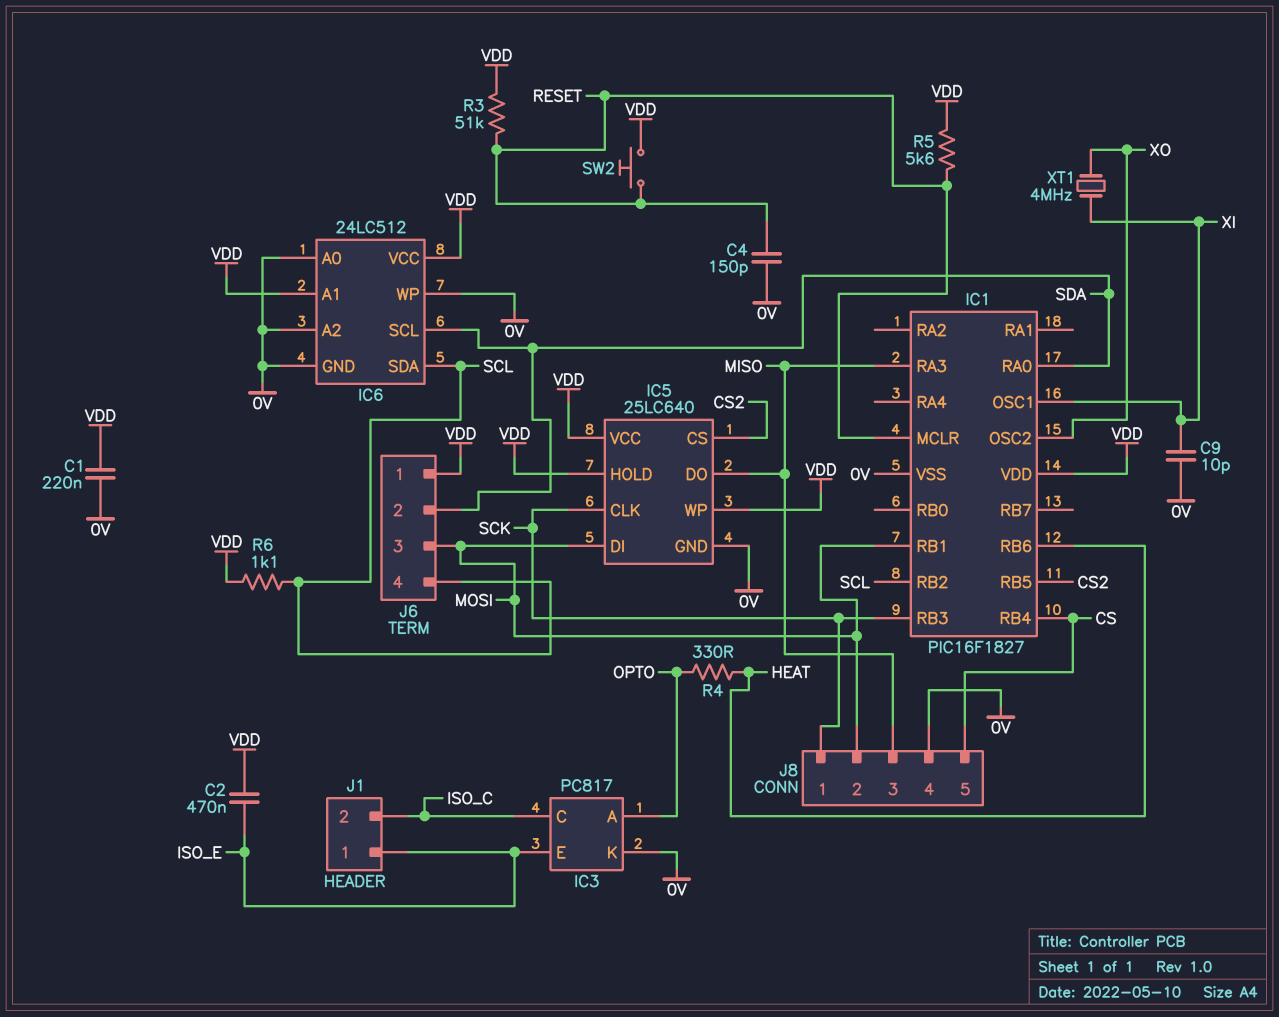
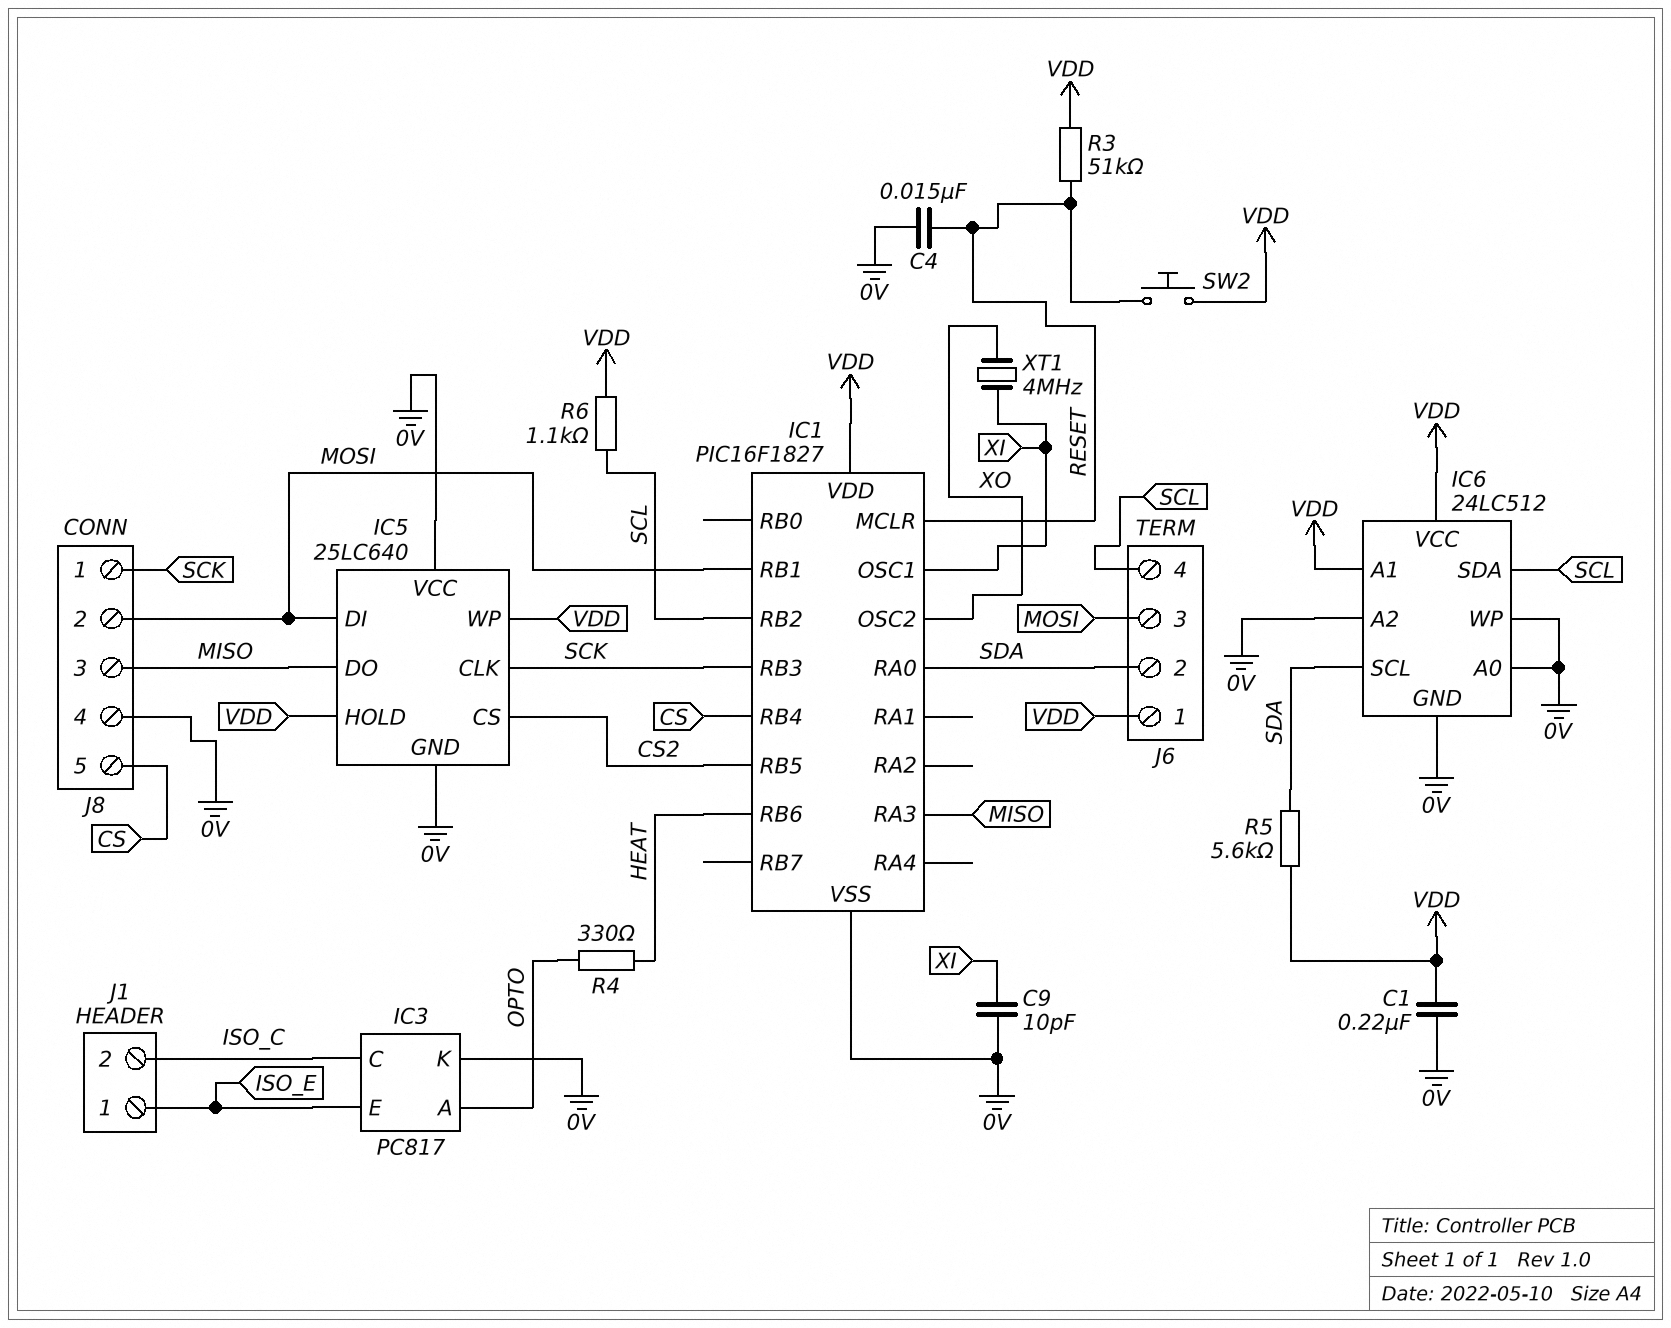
C2: 470nF (ISO_E, VDD) -> none
C4: 150pF (0V, RESET) -> 15nF (0V, RESET)
IC5 pin VCC: VDD -> 0V
R5: 5.6k (RESET, VDD) -> 5.6k (SDA, VDD)

